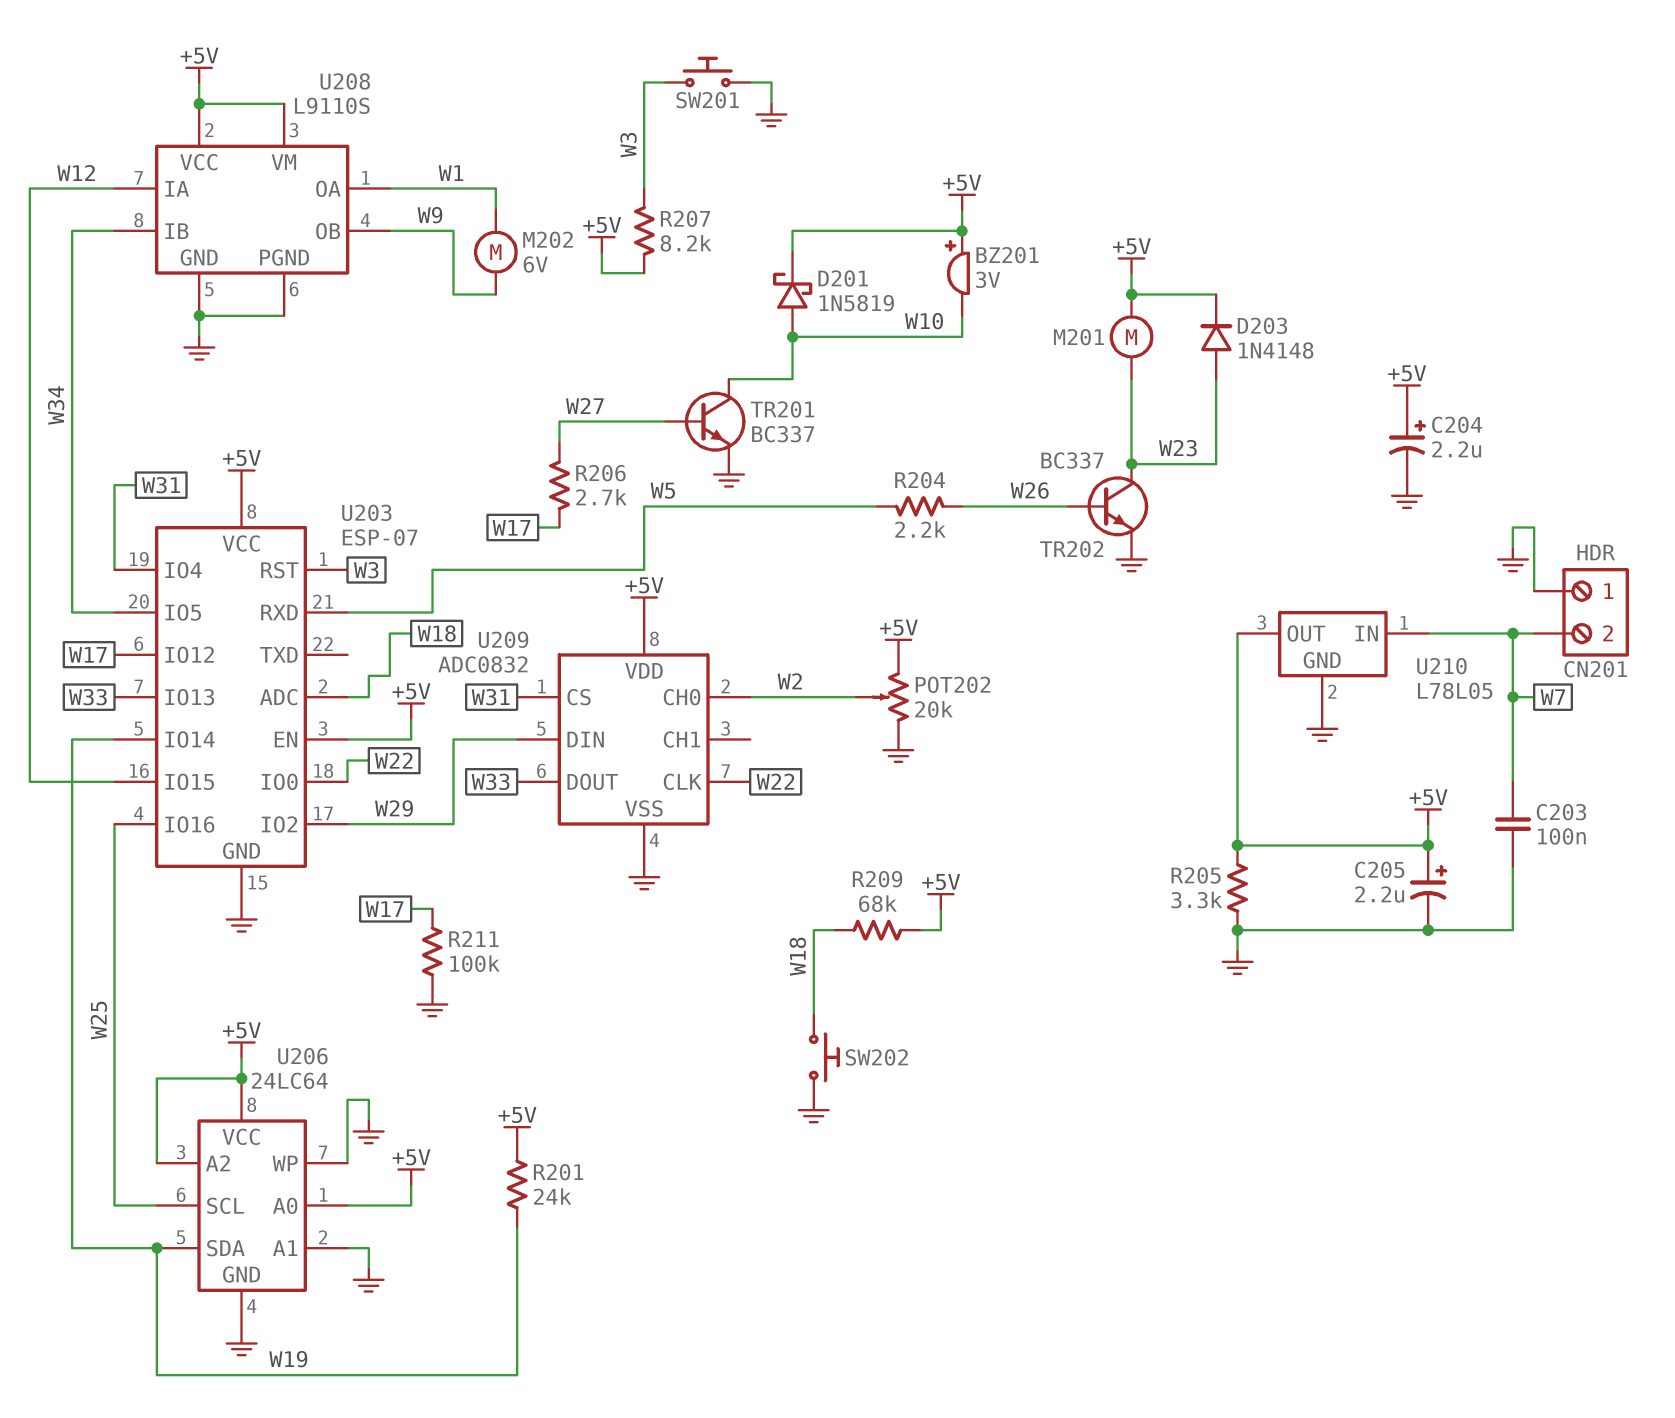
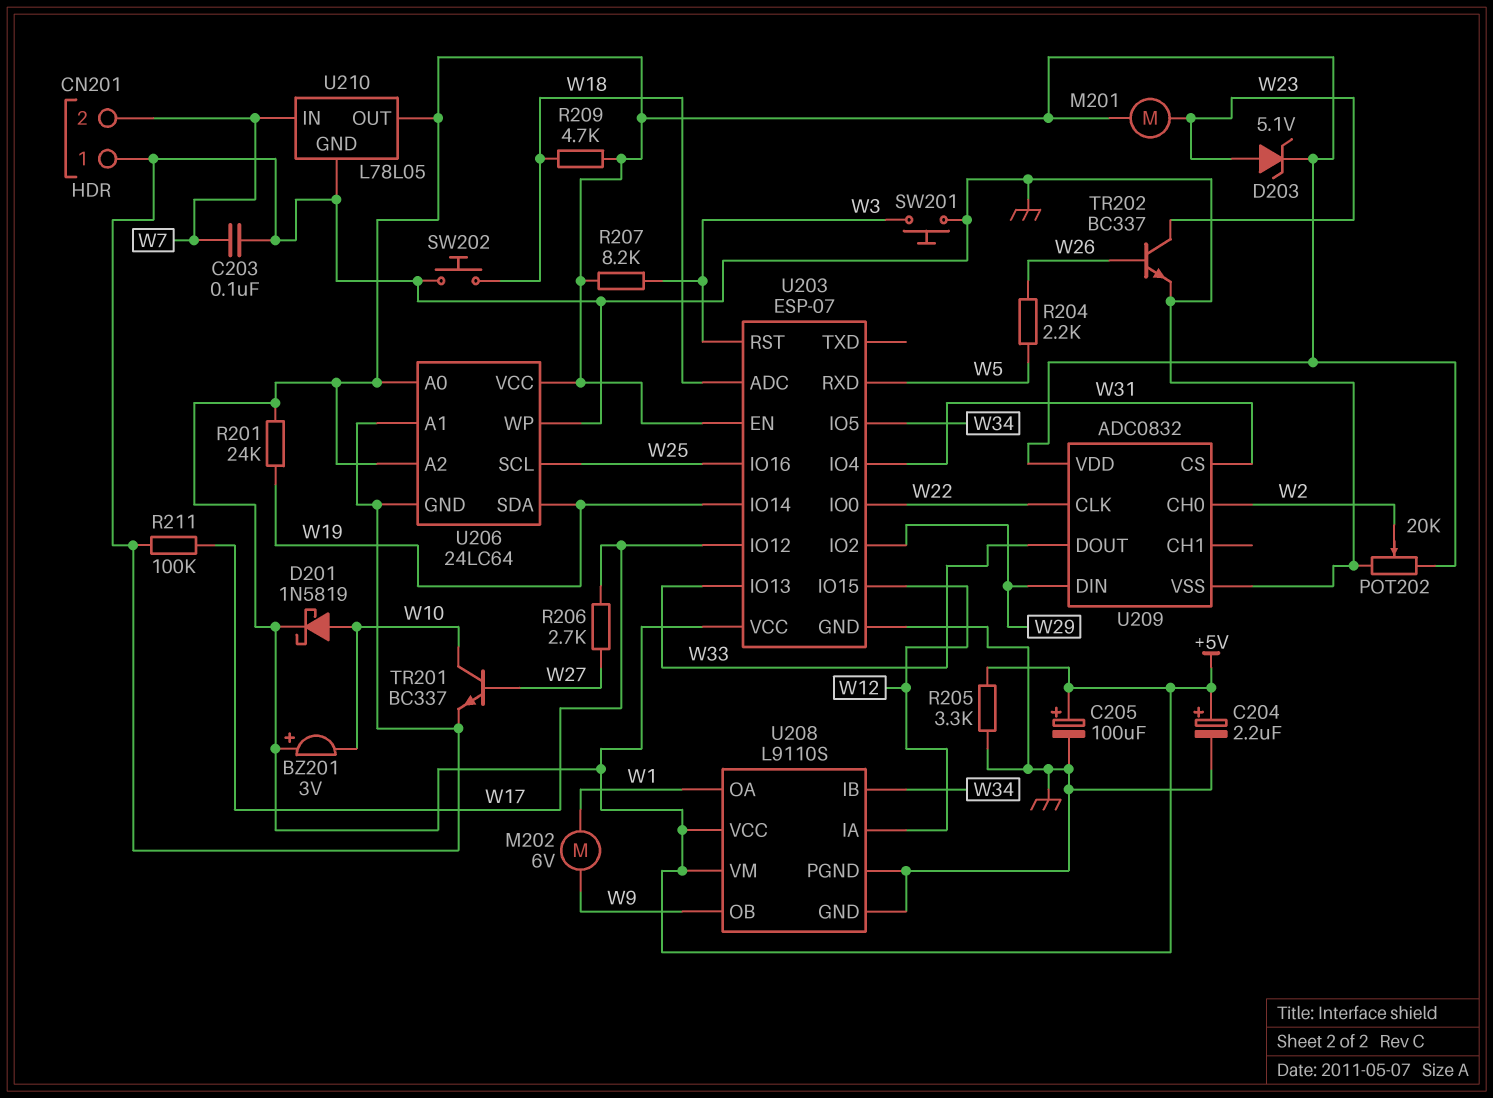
C205: 2.2uF (plus +5V, minus GND) -> 100uF (plus +5V, minus GND)
D203: diode 1N4148 (A W23, K +5V) -> zener 5.1V (A W23, K +5V)
R209: 68k (+5V, W18) -> 4.7k (+5V, W18)

